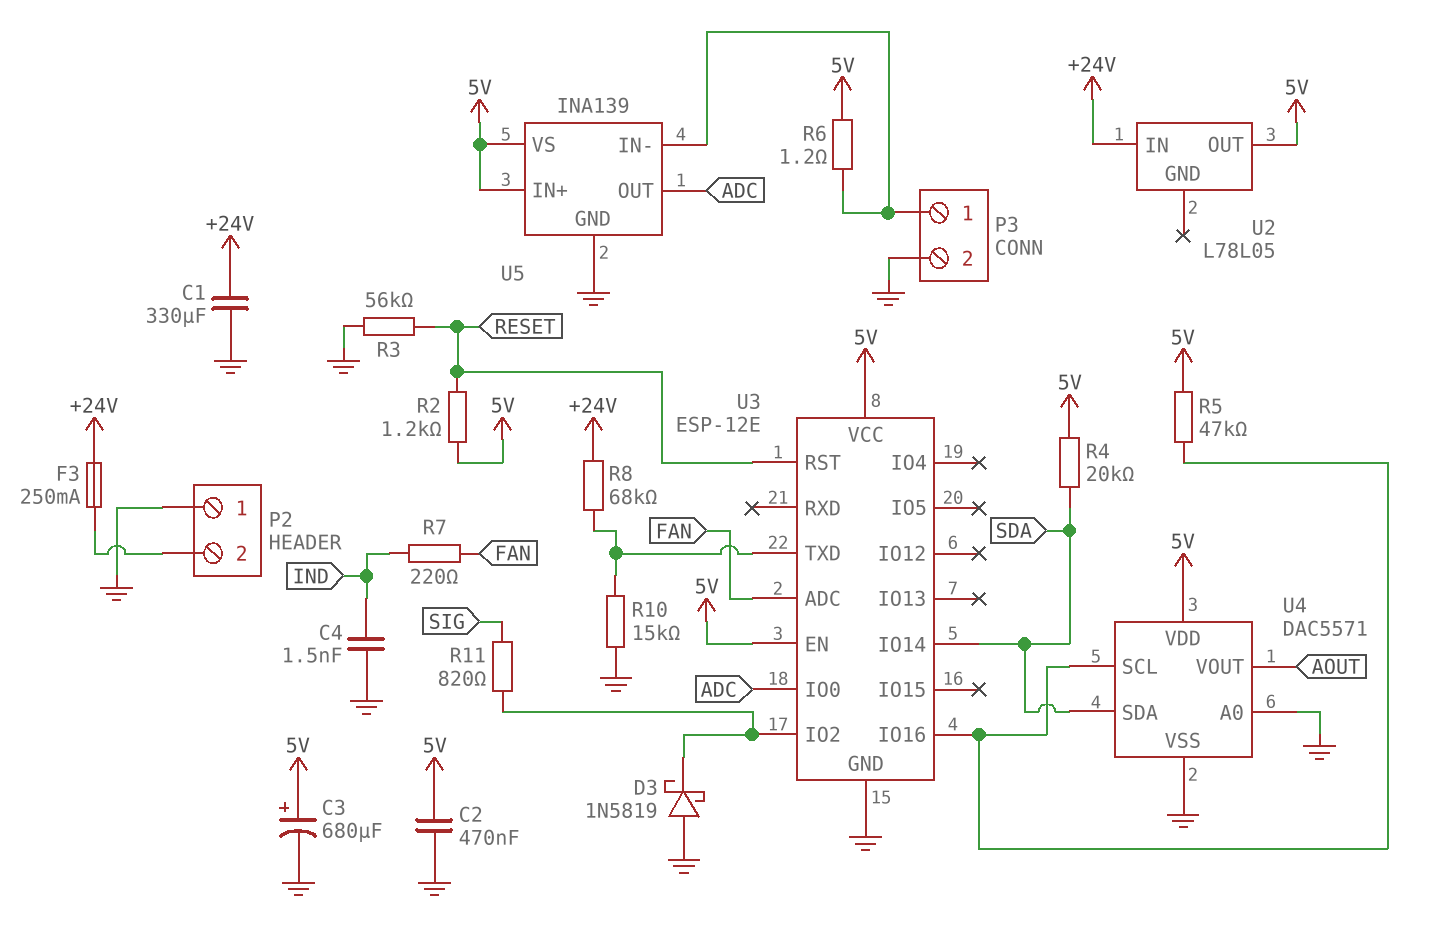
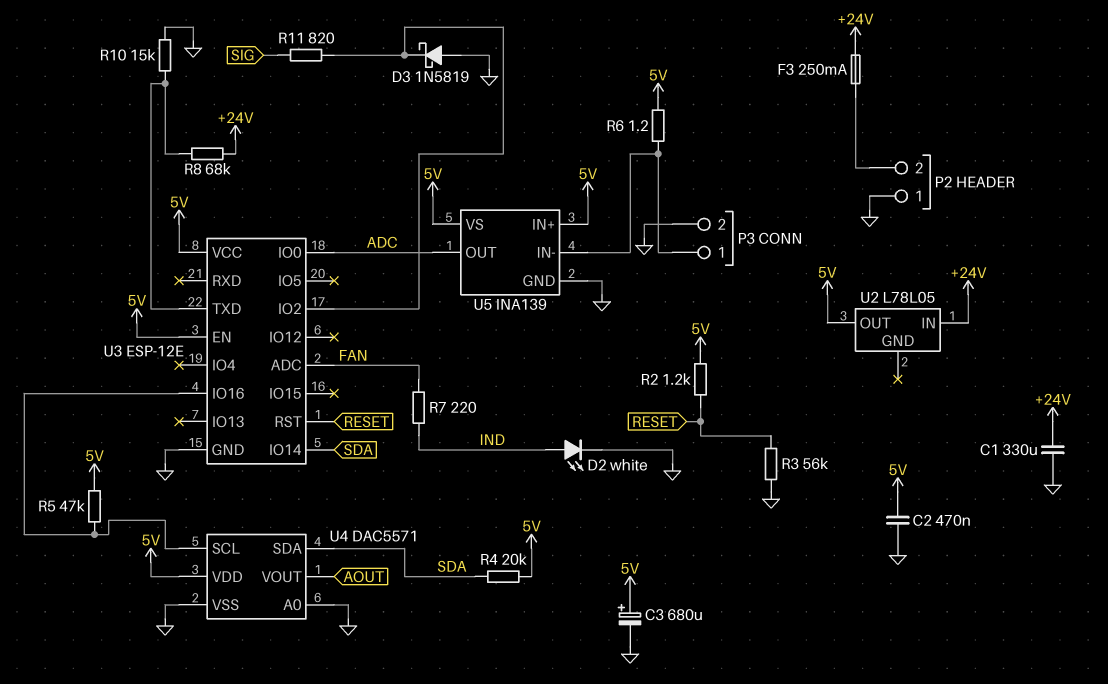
C4: 1.5nF (GND, IND) -> none
D2: none -> LED white (A IND, K GND)

